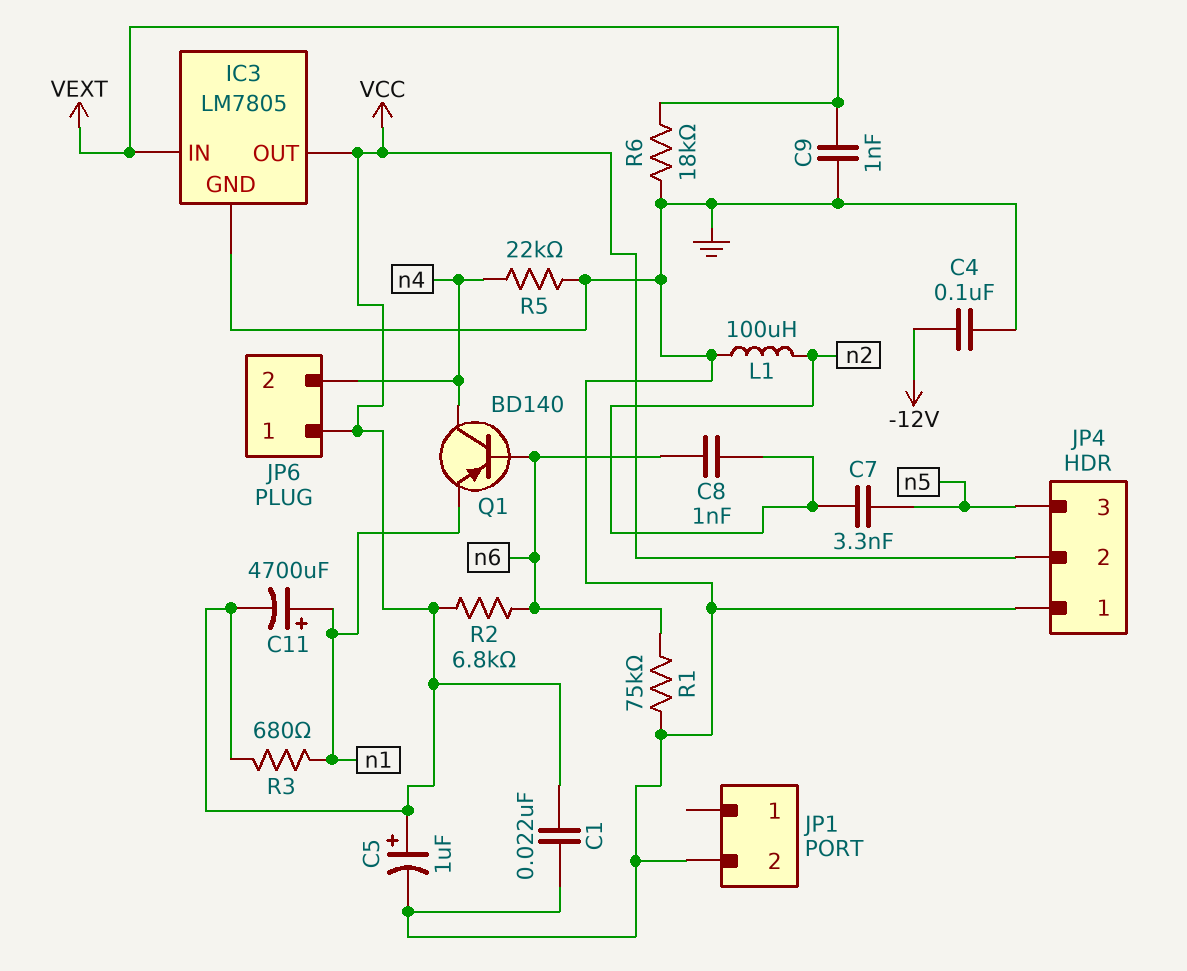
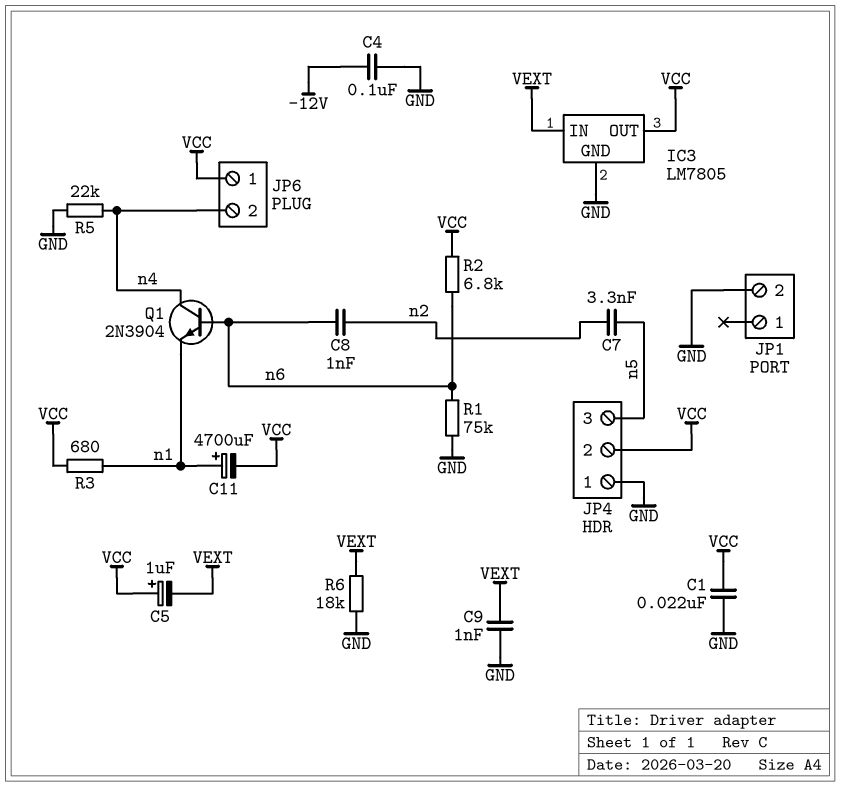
C5: 1uF (plus VCC, minus GND) -> 1uF (plus VCC, minus VEXT)
L1: 100uH (GND, n2) -> none
Q1: PNP BD140 (B n6, C n4, E n1) -> NPN 2N3904 (B n6, C n4, E n1)

